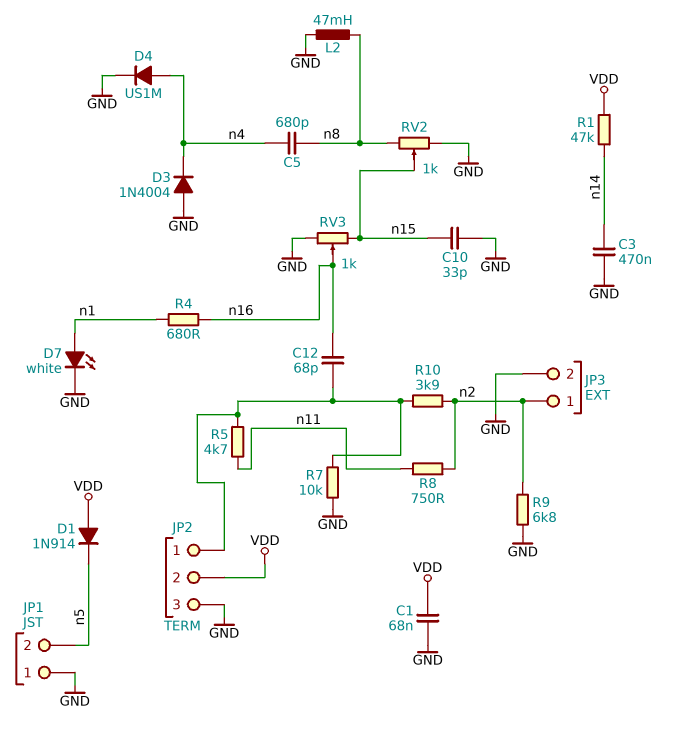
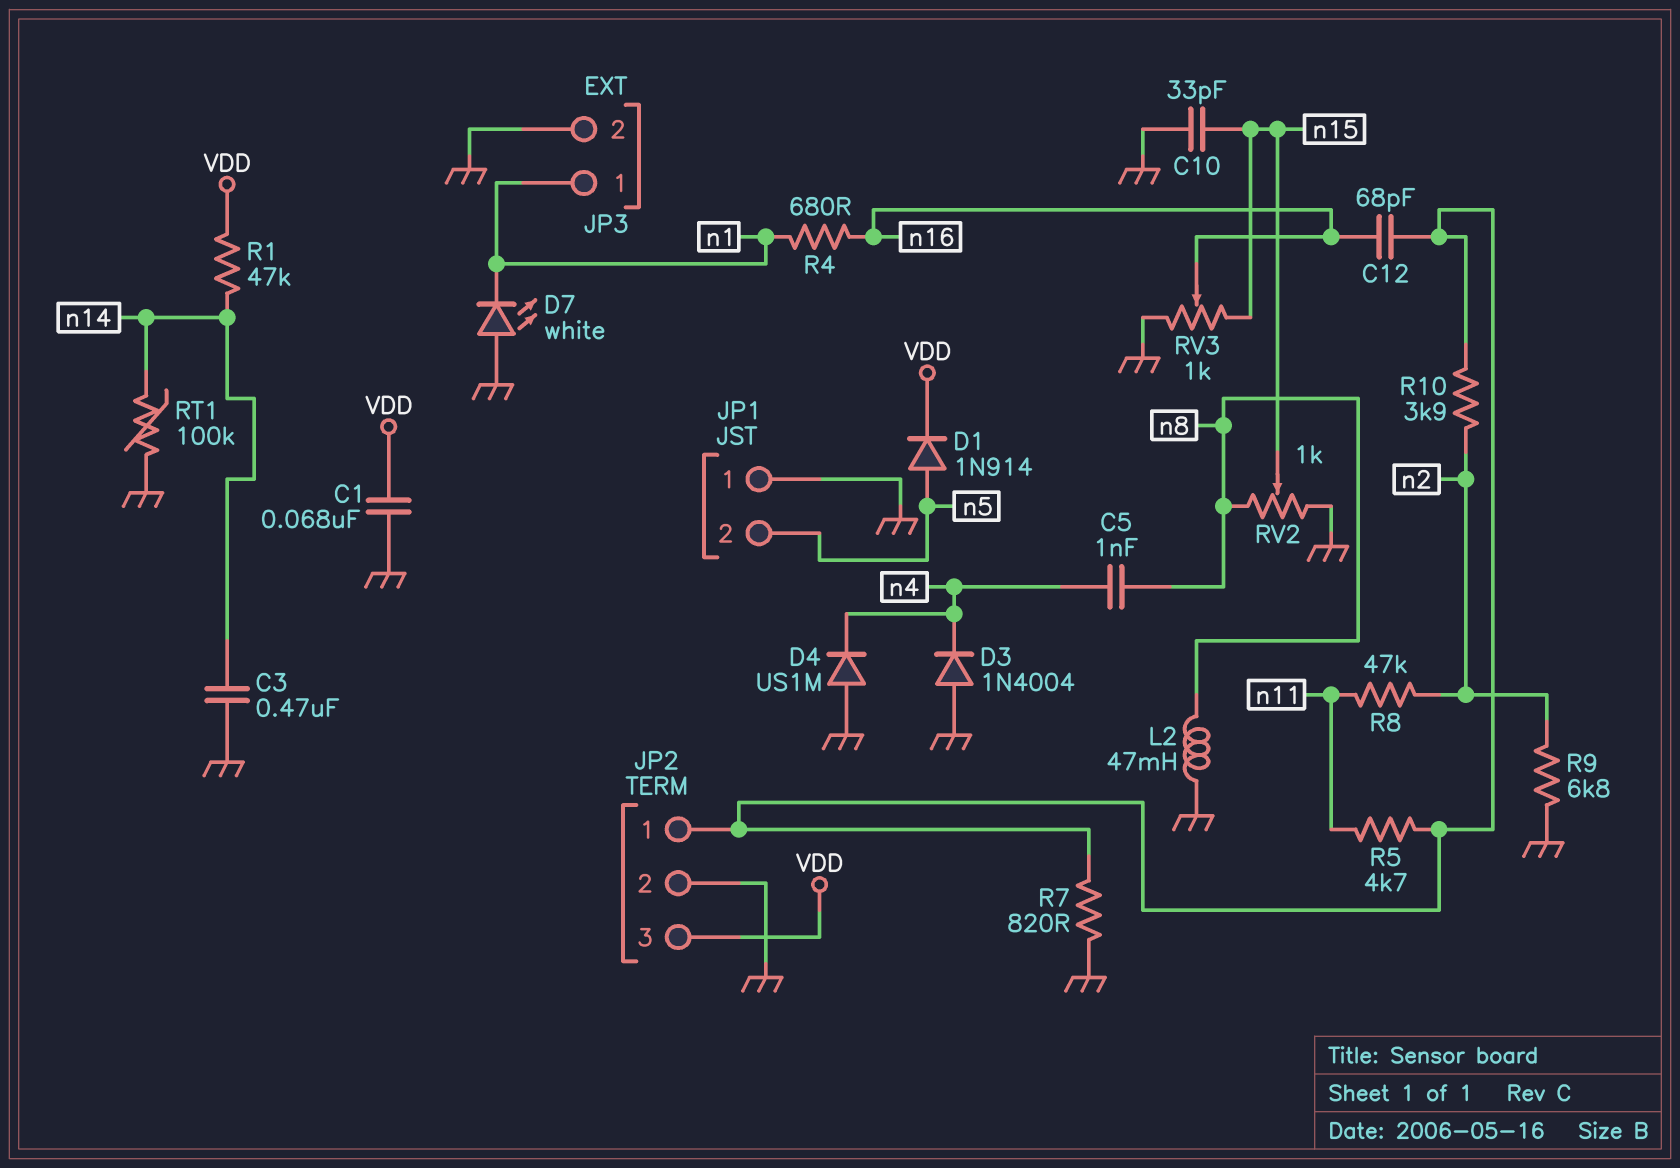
C5: 680pF (n4, n8) -> 1nF (n4, n8)
D1: diode 1N914 (A VDD, K n5) -> diode 1N914 (A n5, K VDD)
D4: diode US1M (A n4, K GND) -> diode US1M (A GND, K n4)
D7: LED white (A n1, K GND) -> LED white (A GND, K n1)
JP2 pin 2: VDD -> GND
JP2 pin 3: GND -> VDD
JP3 pin 1: n2 -> n1
R7: 10k (GND, JP2/1) -> 820 (GND, JP2/1)
R8: 750 (n2, n11) -> 47k (n2, n11)
RT1: none -> 100k (GND, n14)

